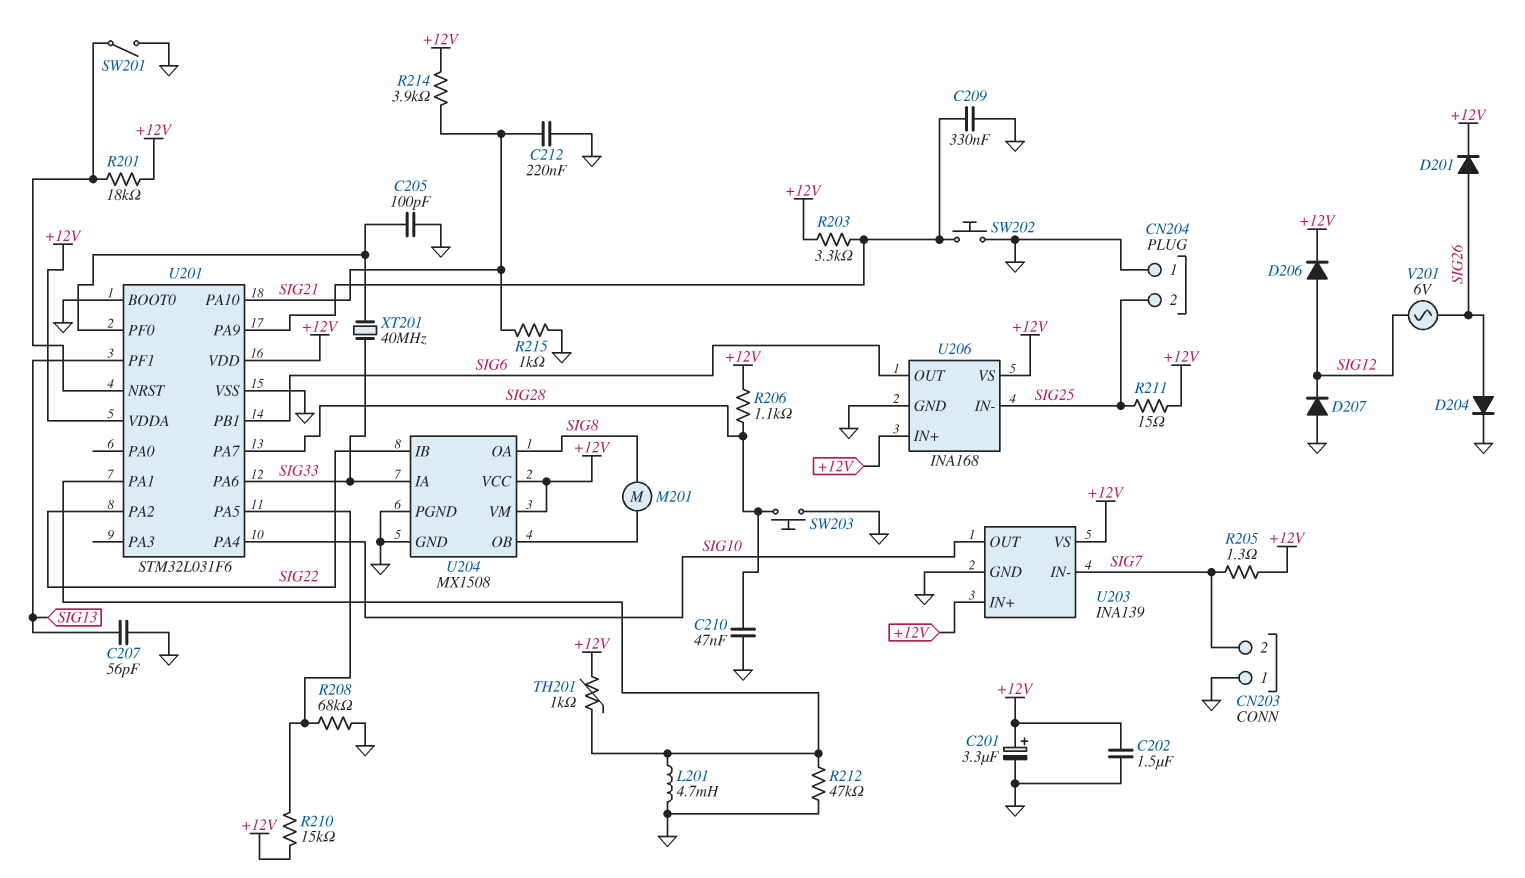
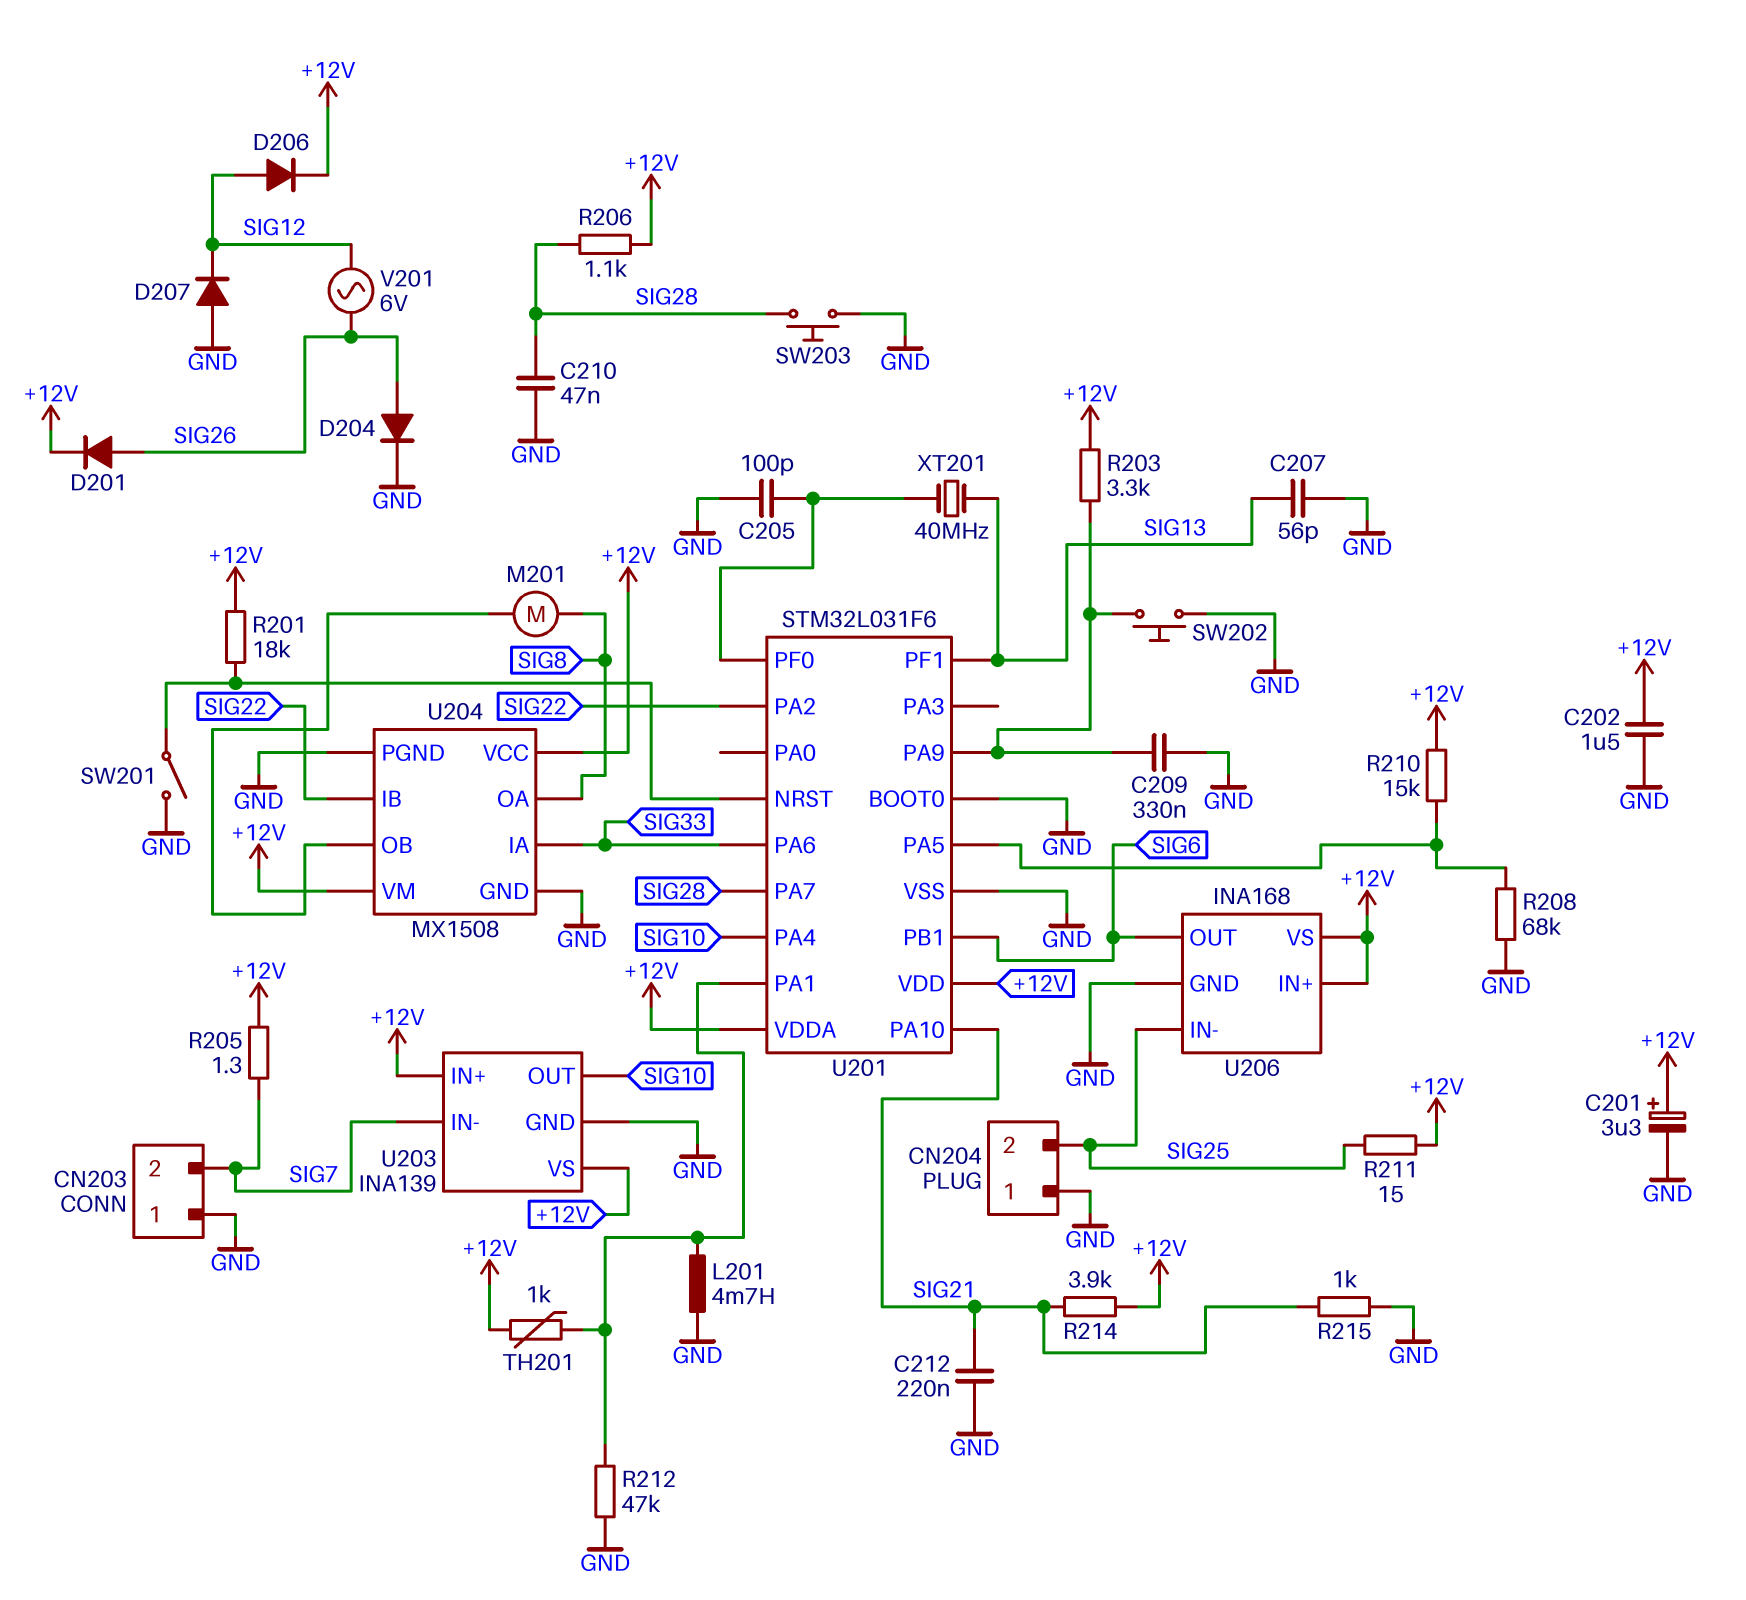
XT201: 40MHz (SIG33, U201/PF0) -> 40MHz (SIG13, U201/PF0)

